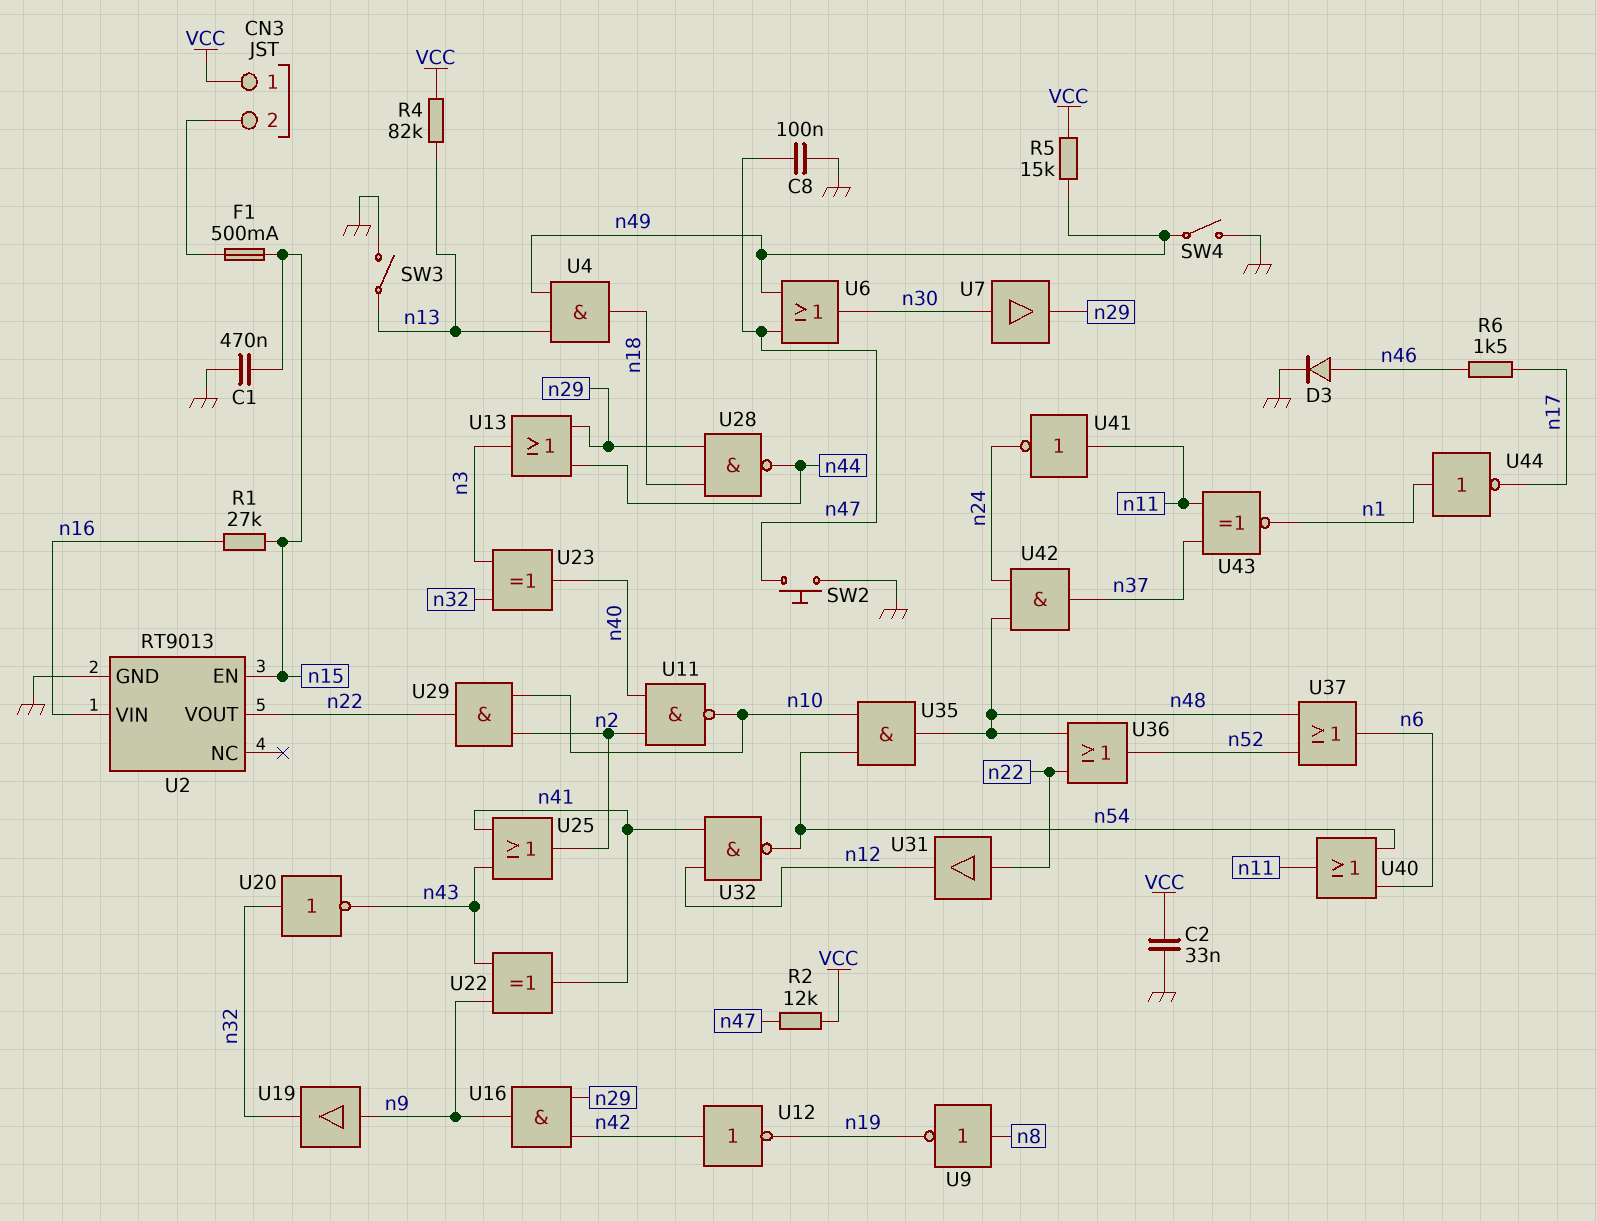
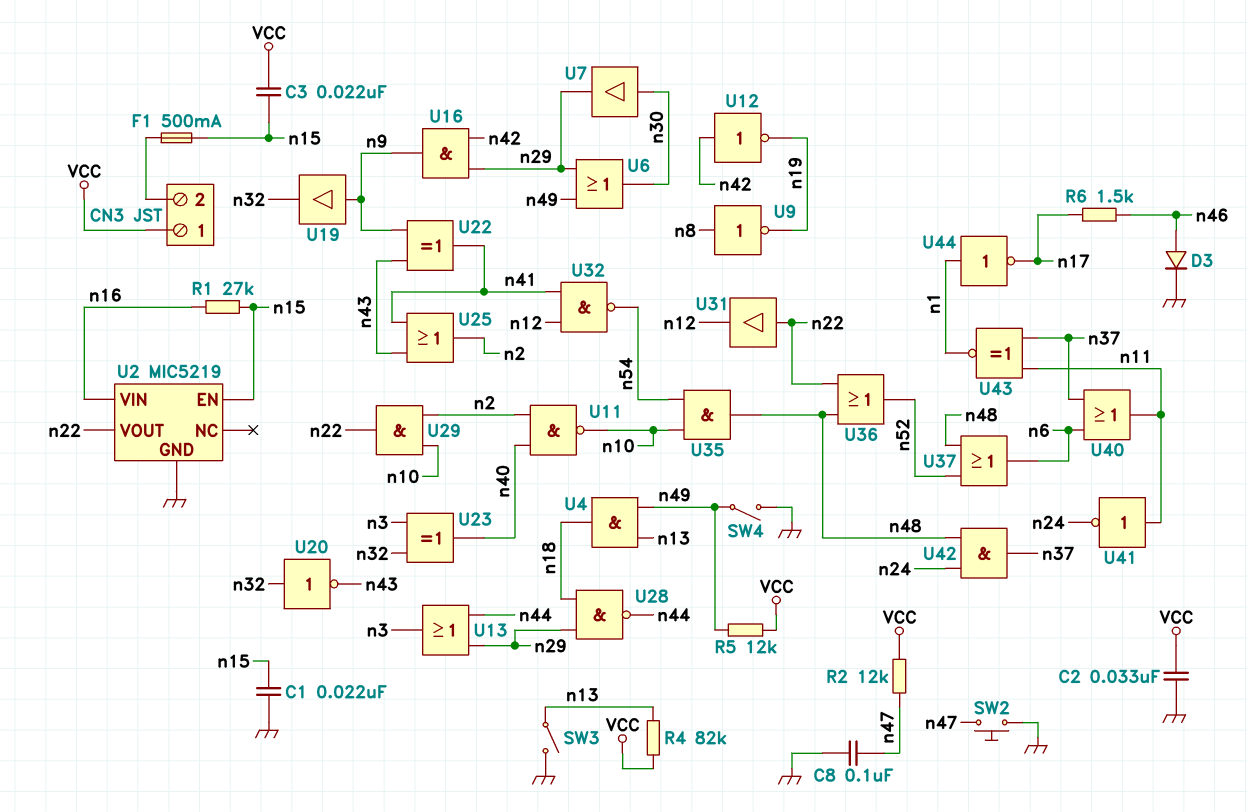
C1: 470nF (GND, n15) -> 22nF (GND, n15)
C3: none -> 22nF (VCC, n15)
R5: 15k (VCC, n49) -> 12k (VCC, n49)
U2: RT9013 -> MIC5219
U6: OR (in n47, in n49, out n30) -> OR (in n29, in n49, out n30)
U40: OR (in n6, in n54, out n11) -> OR (in n6, in n37, out n11)

